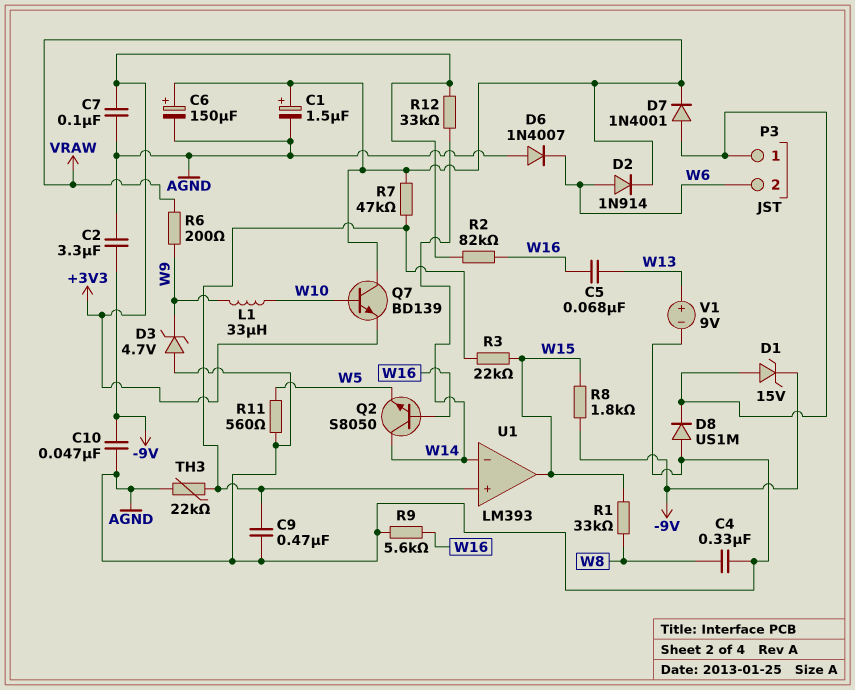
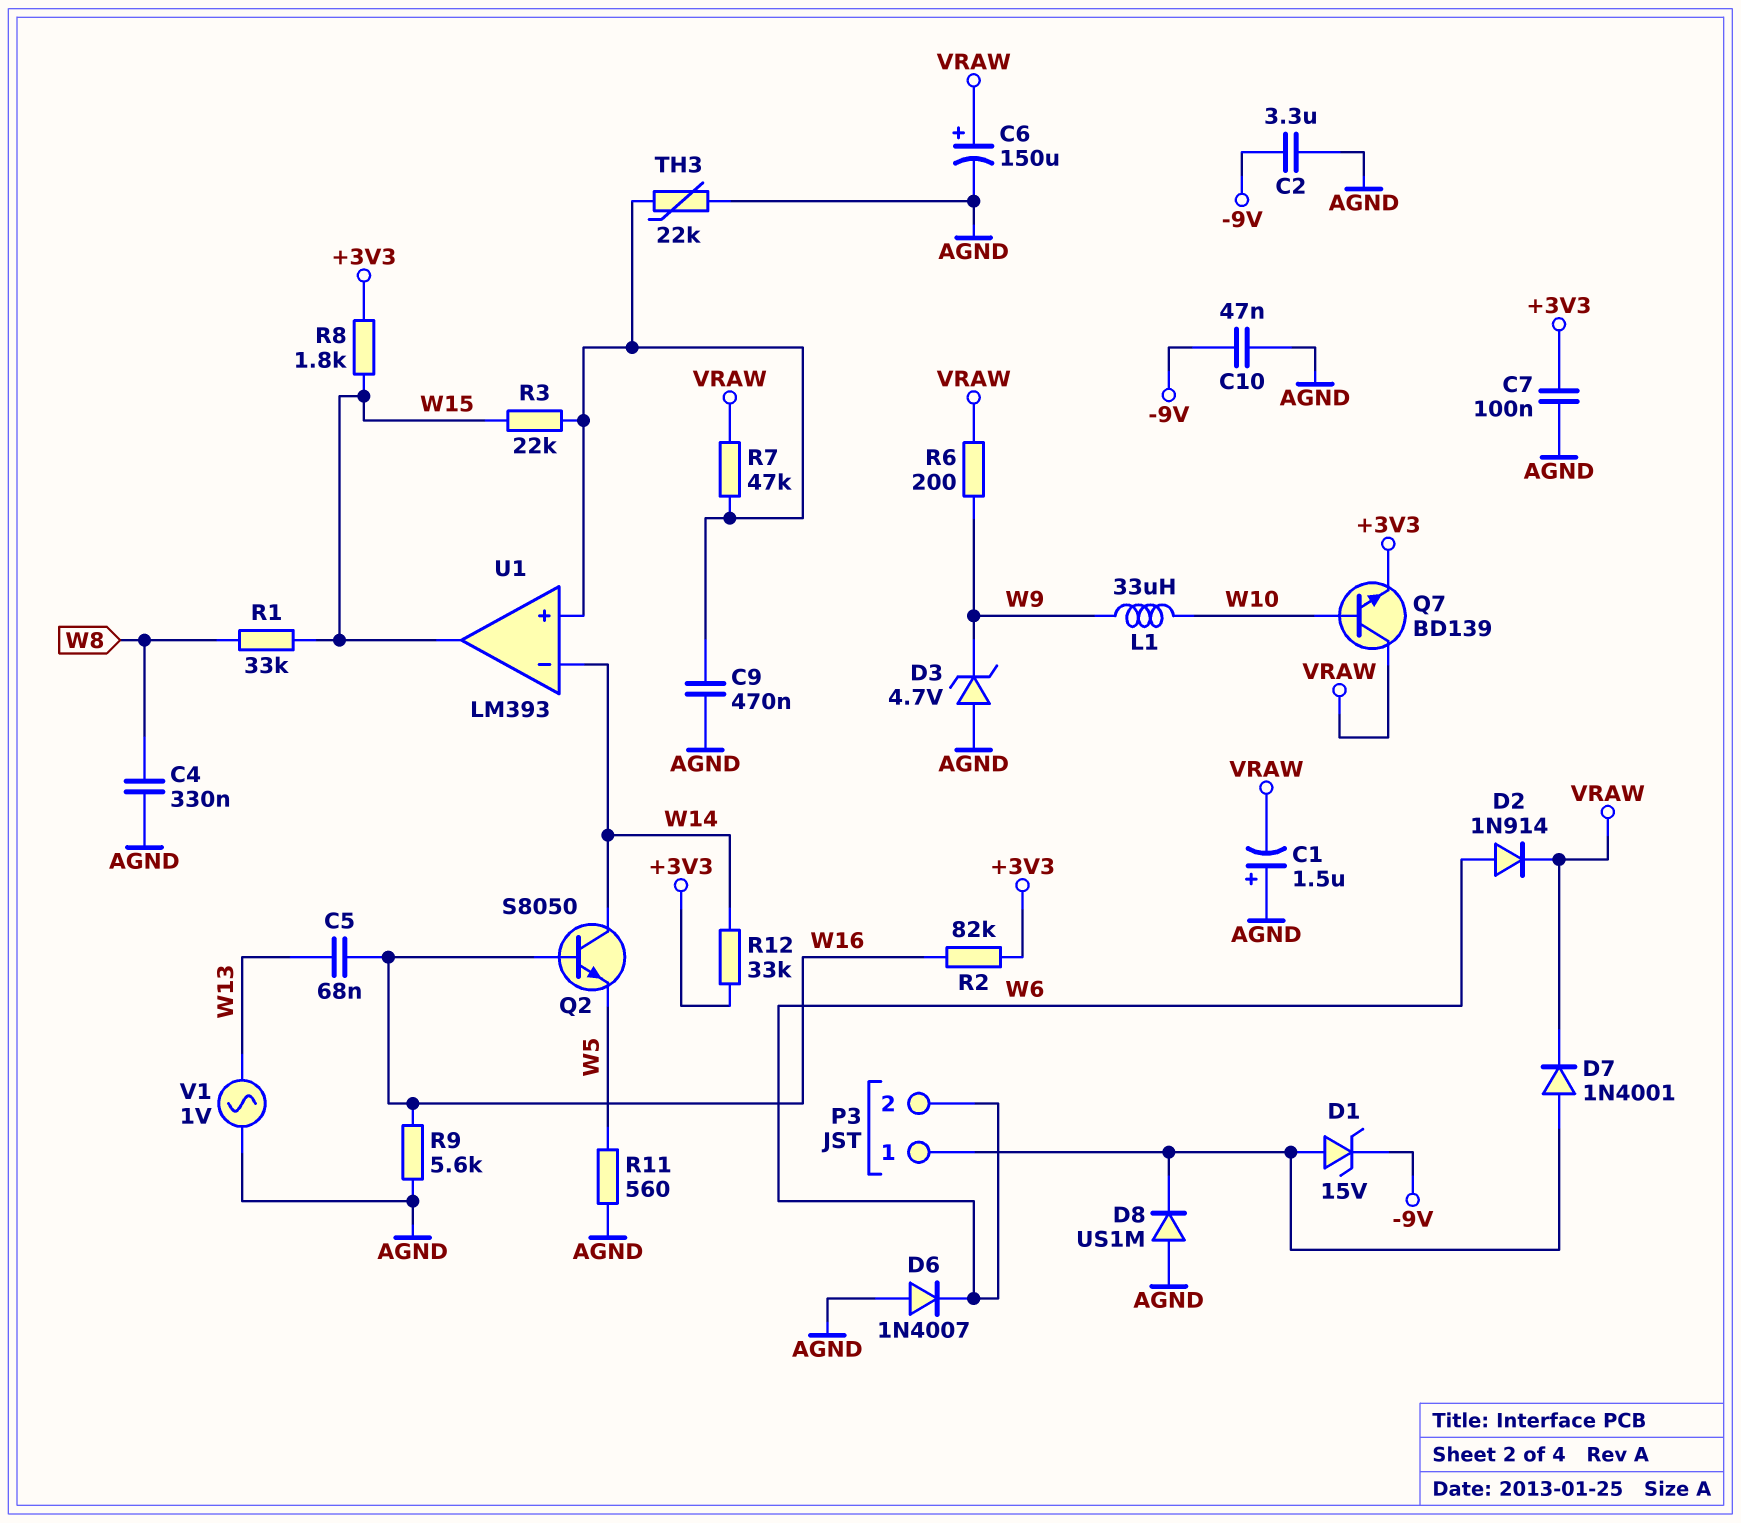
C1: 1.5uF (plus VRAW, minus AGND) -> 1.5uF (plus AGND, minus VRAW)
R8: 1.8k (-9V, W15) -> 1.8k (+3V3, W15)
V1: 9V (plus W13, minus AGND) -> AC 1V (AGND, W13)

